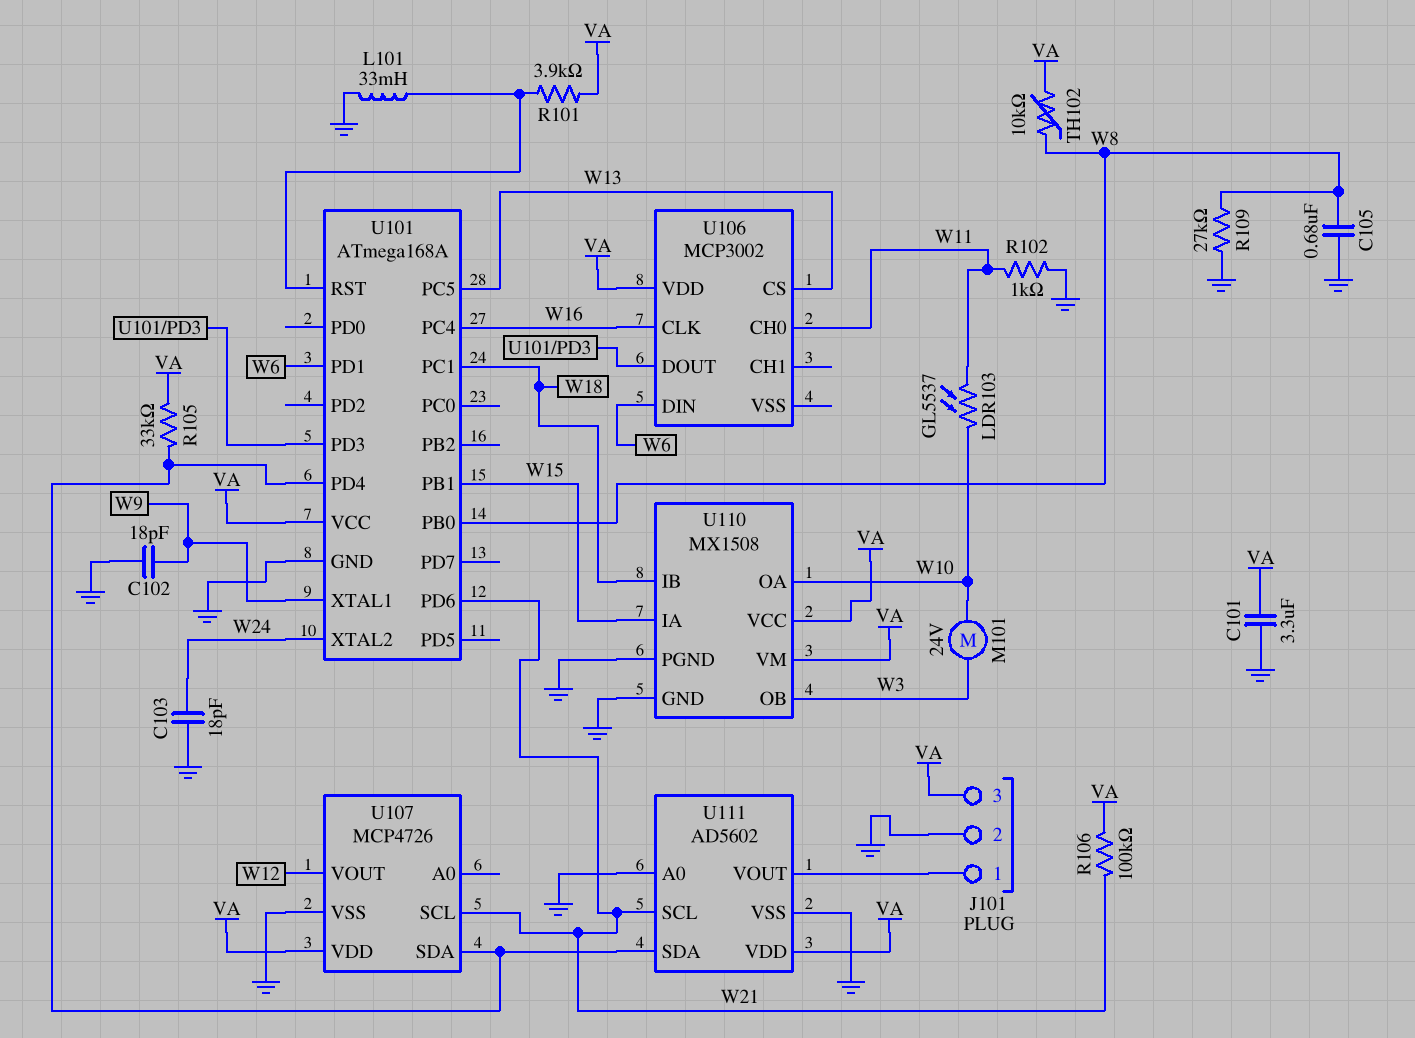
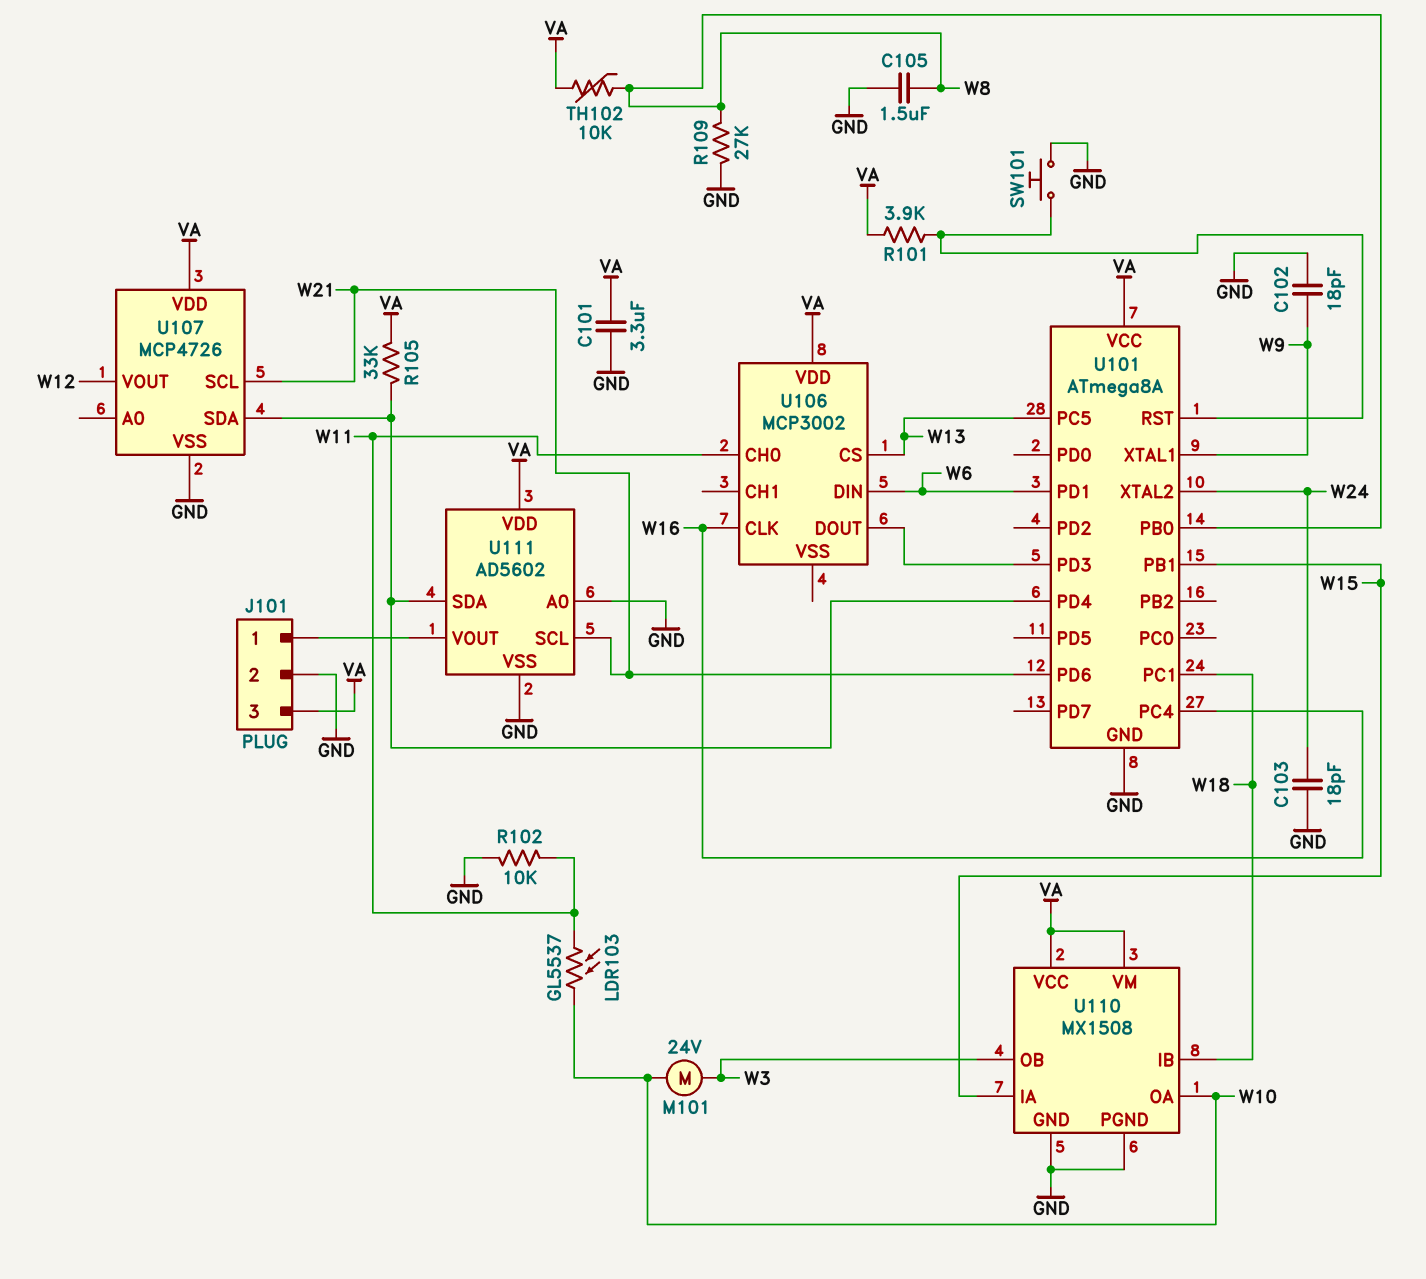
C105: 680nF (GND, W8) -> 1.5uF (GND, W8)
L101: 33mH (GND, U101/RST) -> none
R102: 1k (GND, W11) -> 10k (GND, W11)
R106: 100k (VA, W21) -> none
SW101: none -> button (GND, U101/RST)
U101: ATmega168A -> ATmega8A

